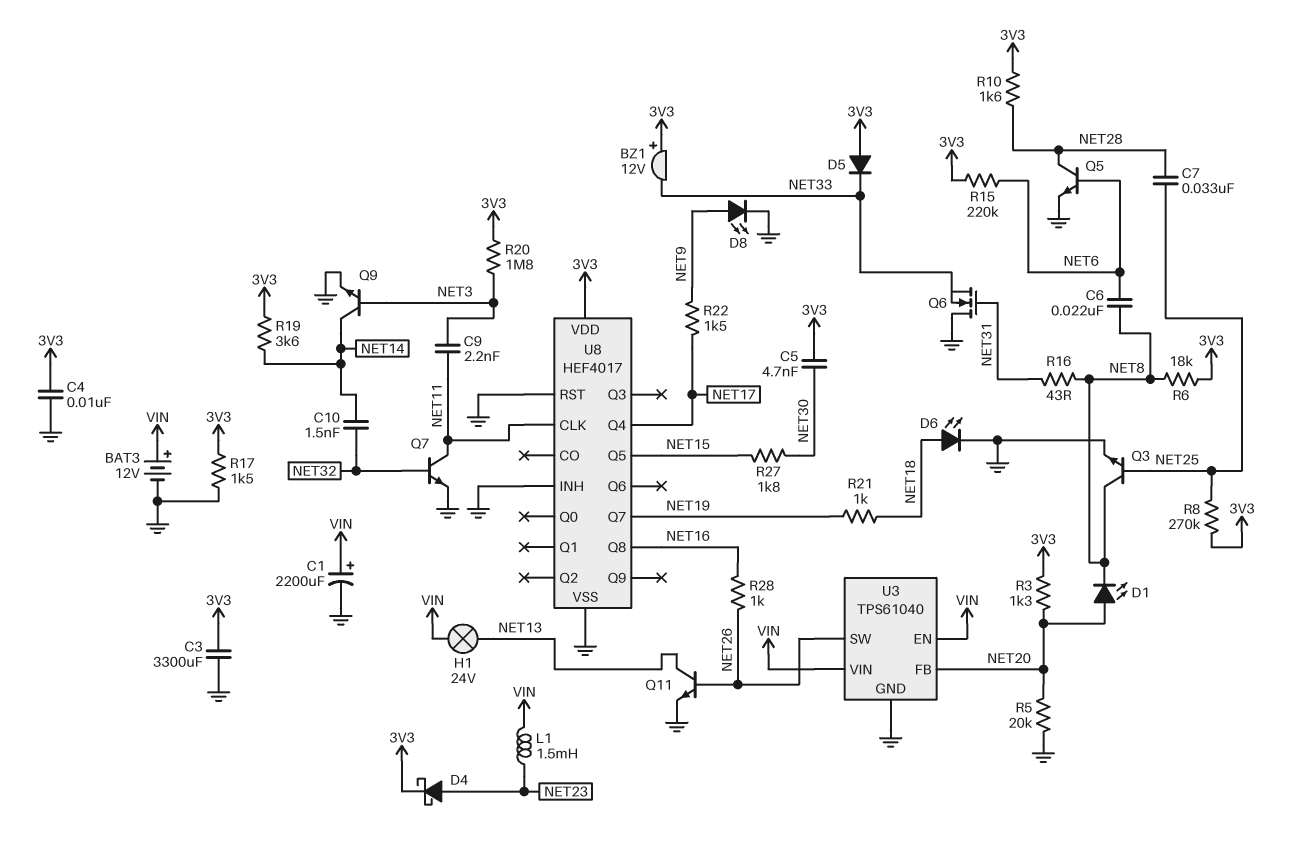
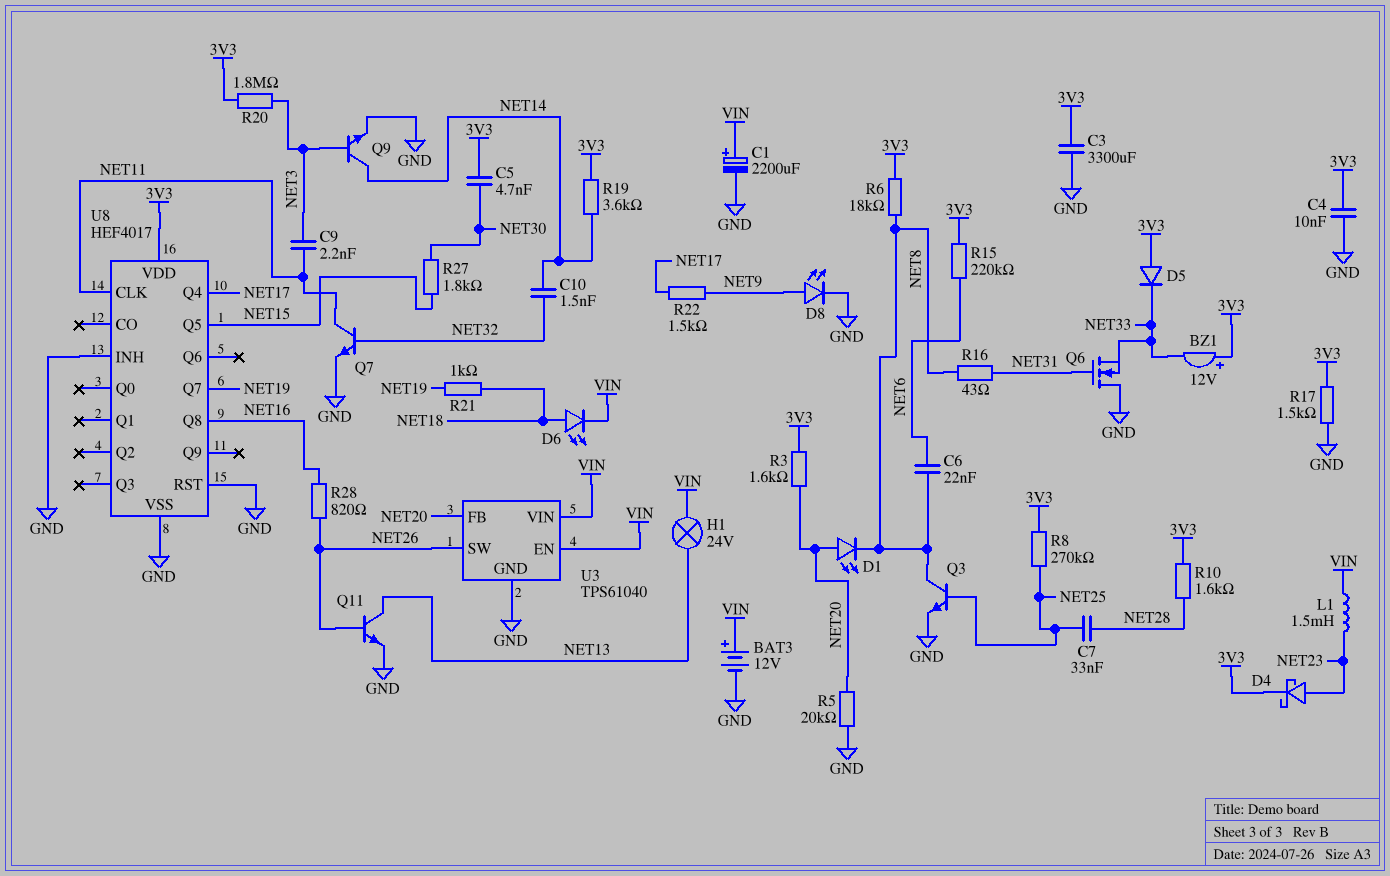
D6: LED (A NET18, K GND) -> LED (A NET18, K VIN)
Q5: NPN (B NET6, C NET28, E GND) -> none
R3: 1.3k (3V3, NET20) -> 1.6k (3V3, NET20)
R28: 1k (NET16, NET26) -> 820 (NET16, NET26)

